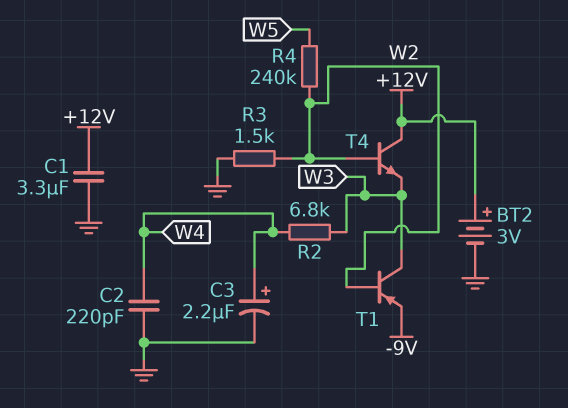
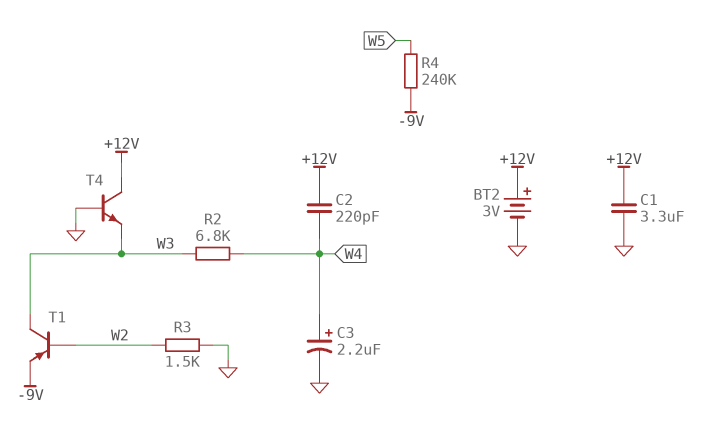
C2: 220pF (GND, W4) -> 220pF (+12V, W4)
R4: 240k (W2, W5) -> 240k (-9V, W5)
T4: NPN (B W2, C +12V, E W3) -> NPN (B GND, C +12V, E W3)

